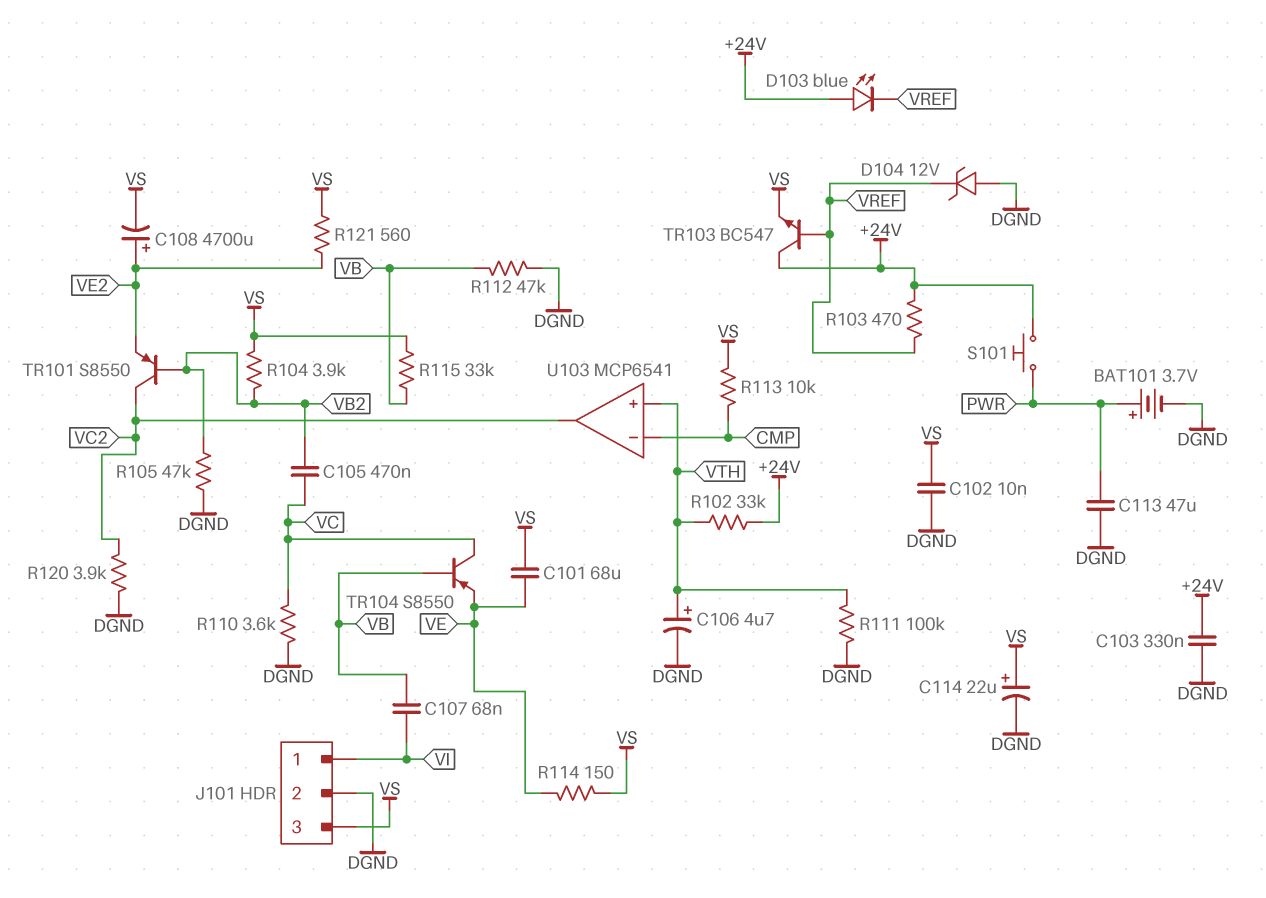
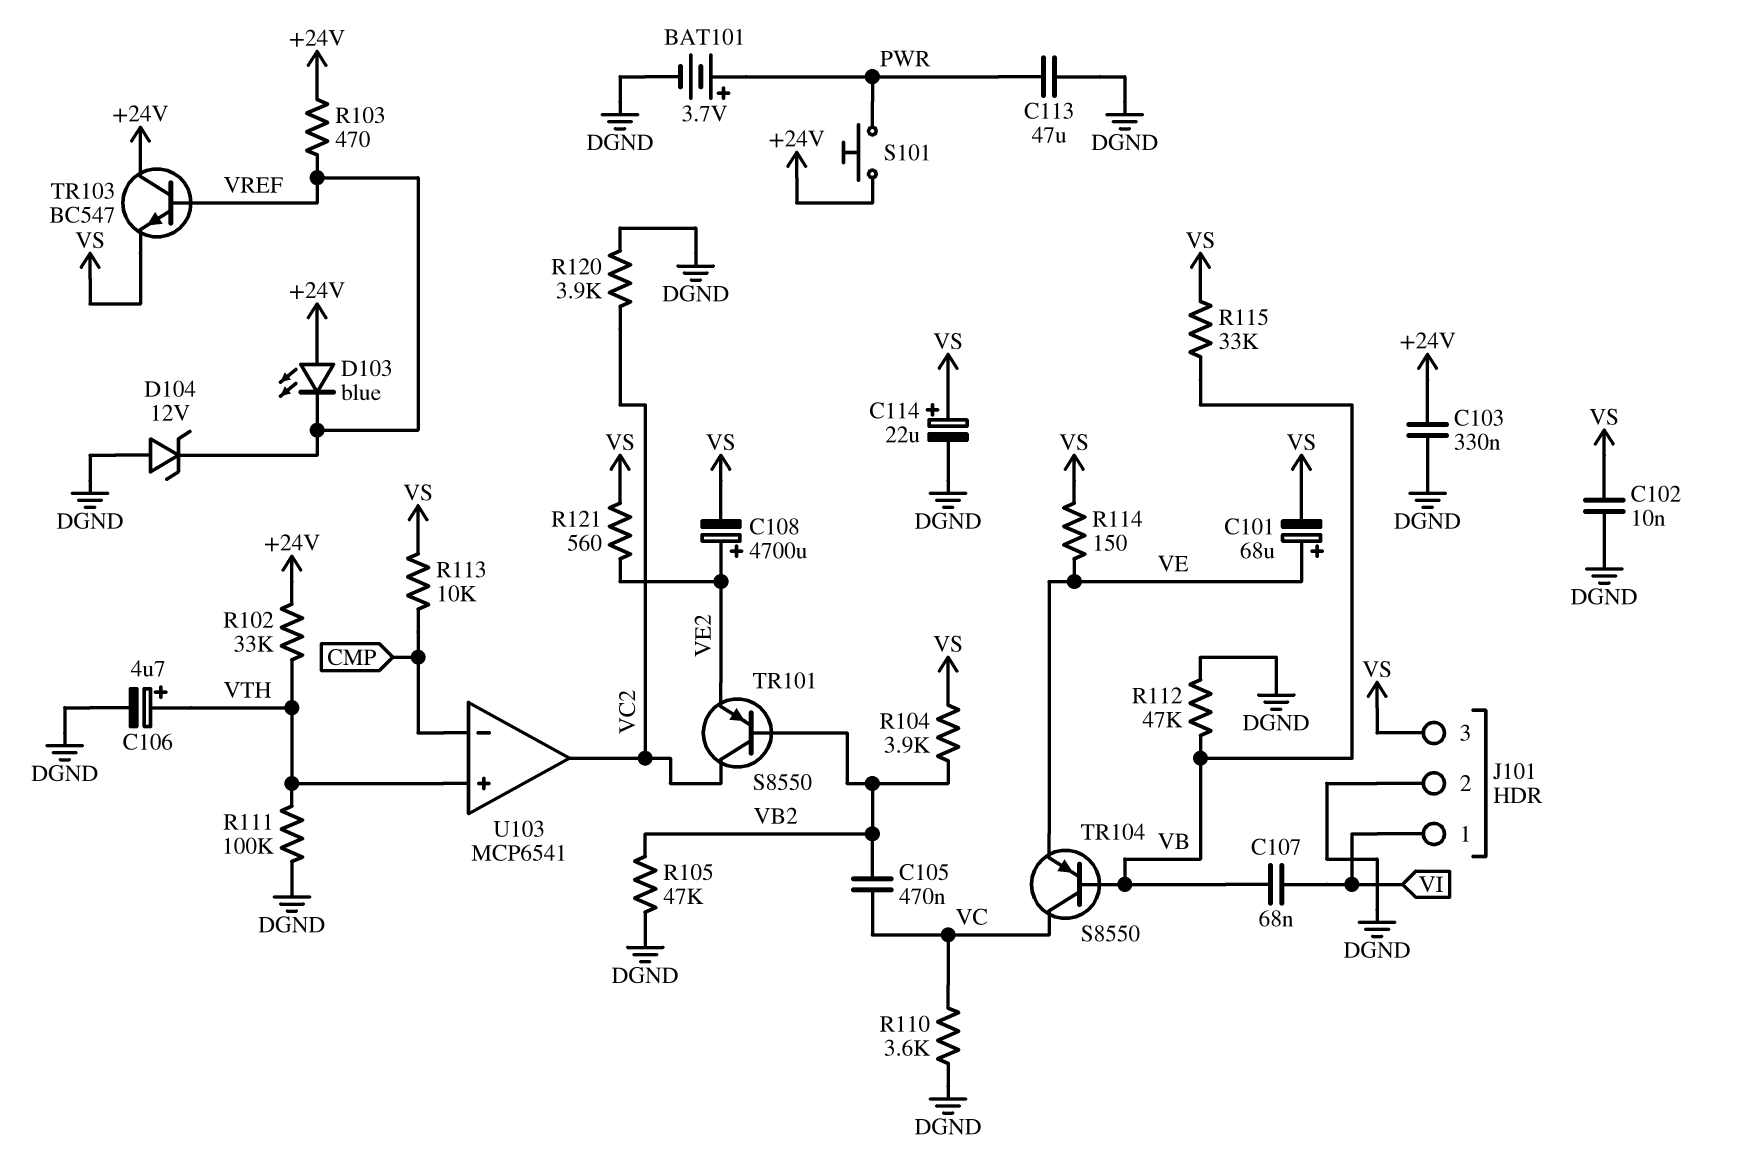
C101: 68uF (VE, VS) -> 68uF (plus VE, minus VS)

